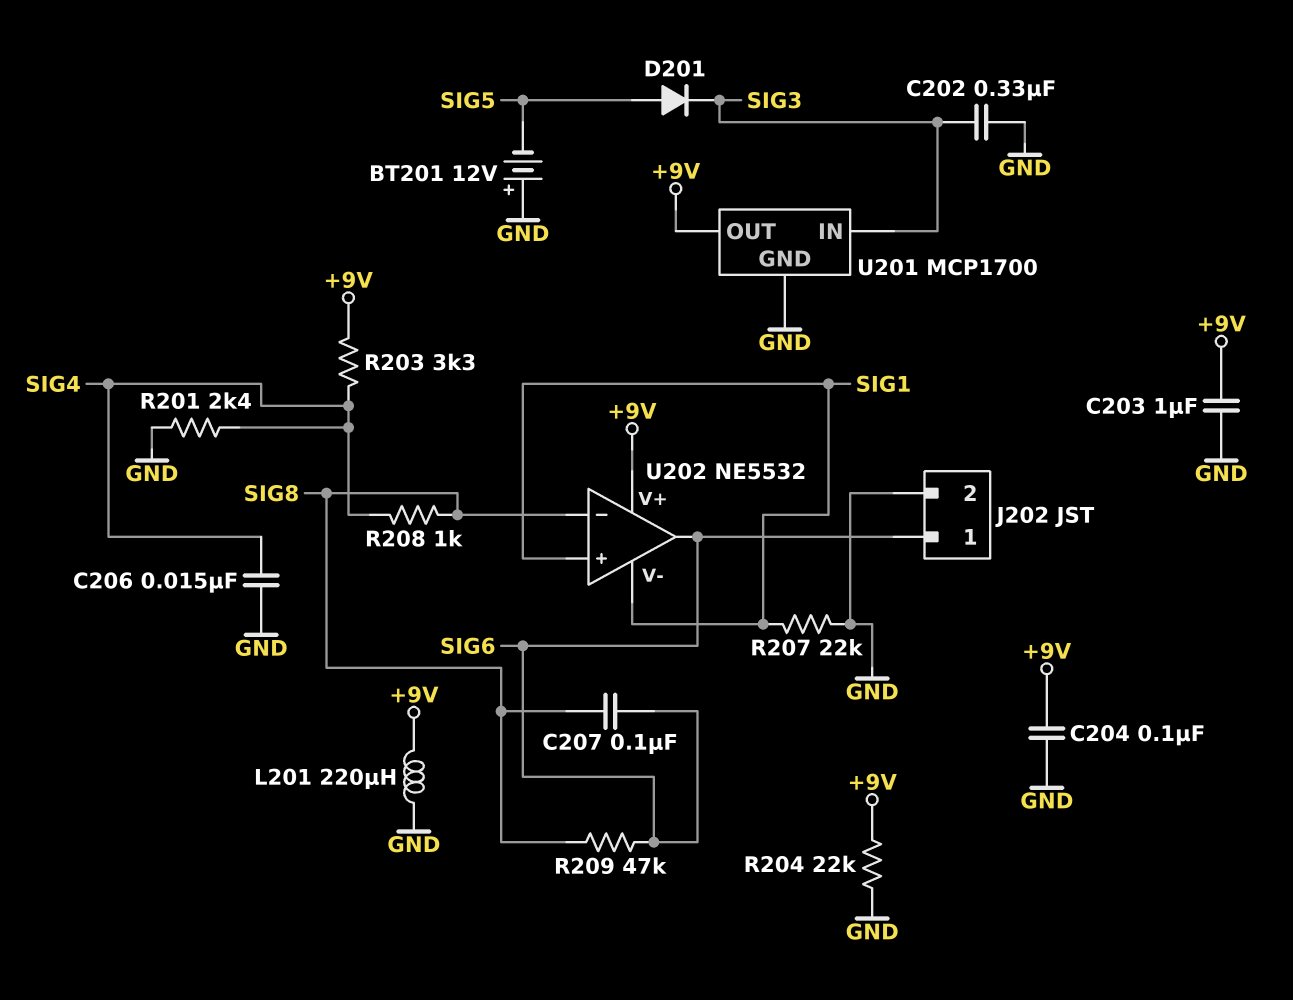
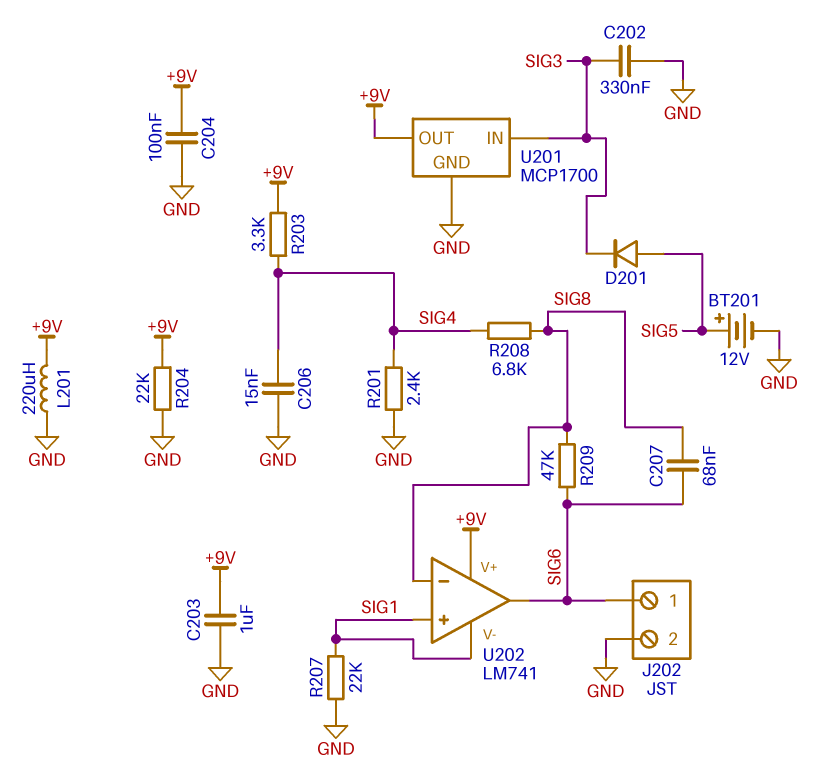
BT201: 12V (plus GND, minus SIG5) -> 12V (plus SIG5, minus GND)
C207: 100nF (SIG6, SIG8) -> 68nF (SIG6, SIG8)
R208: 1k (SIG4, SIG8) -> 6.8k (SIG4, SIG8)
U202: NE5532 -> LM741

